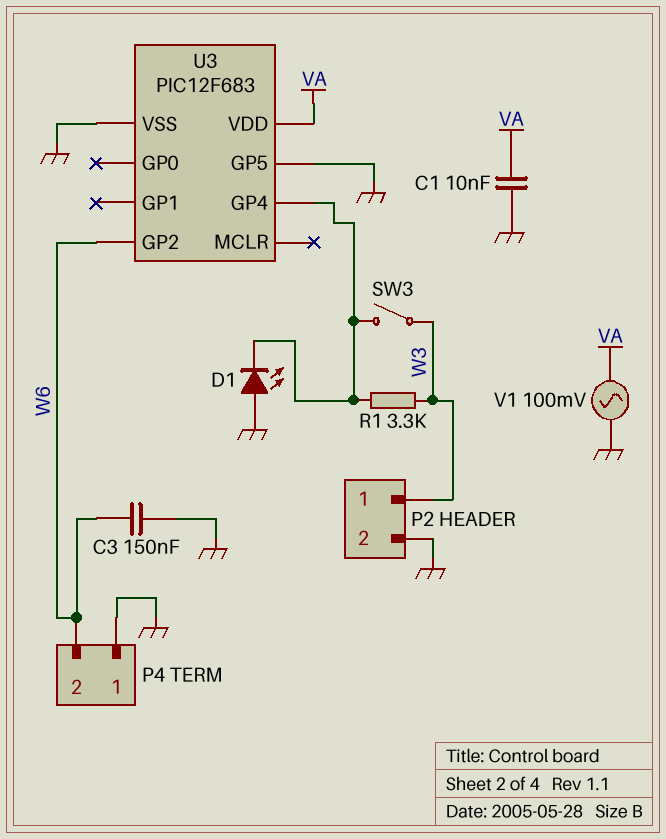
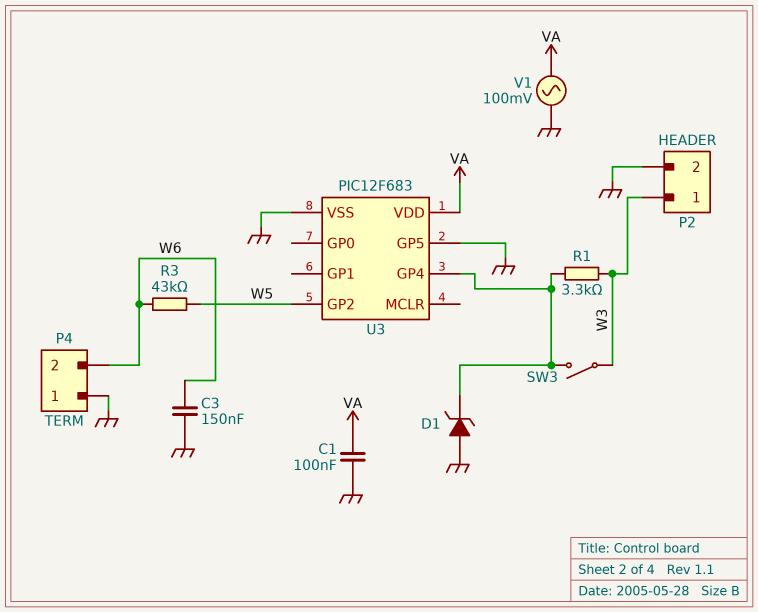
C1: 10nF (GND, VA) -> 100nF (GND, VA)
D1: LED (A GND, K U3/GP4) -> zener (A GND, K U3/GP4)
R3: none -> 43k (W5, W6)
U3 pin GP2: W6 -> W5

